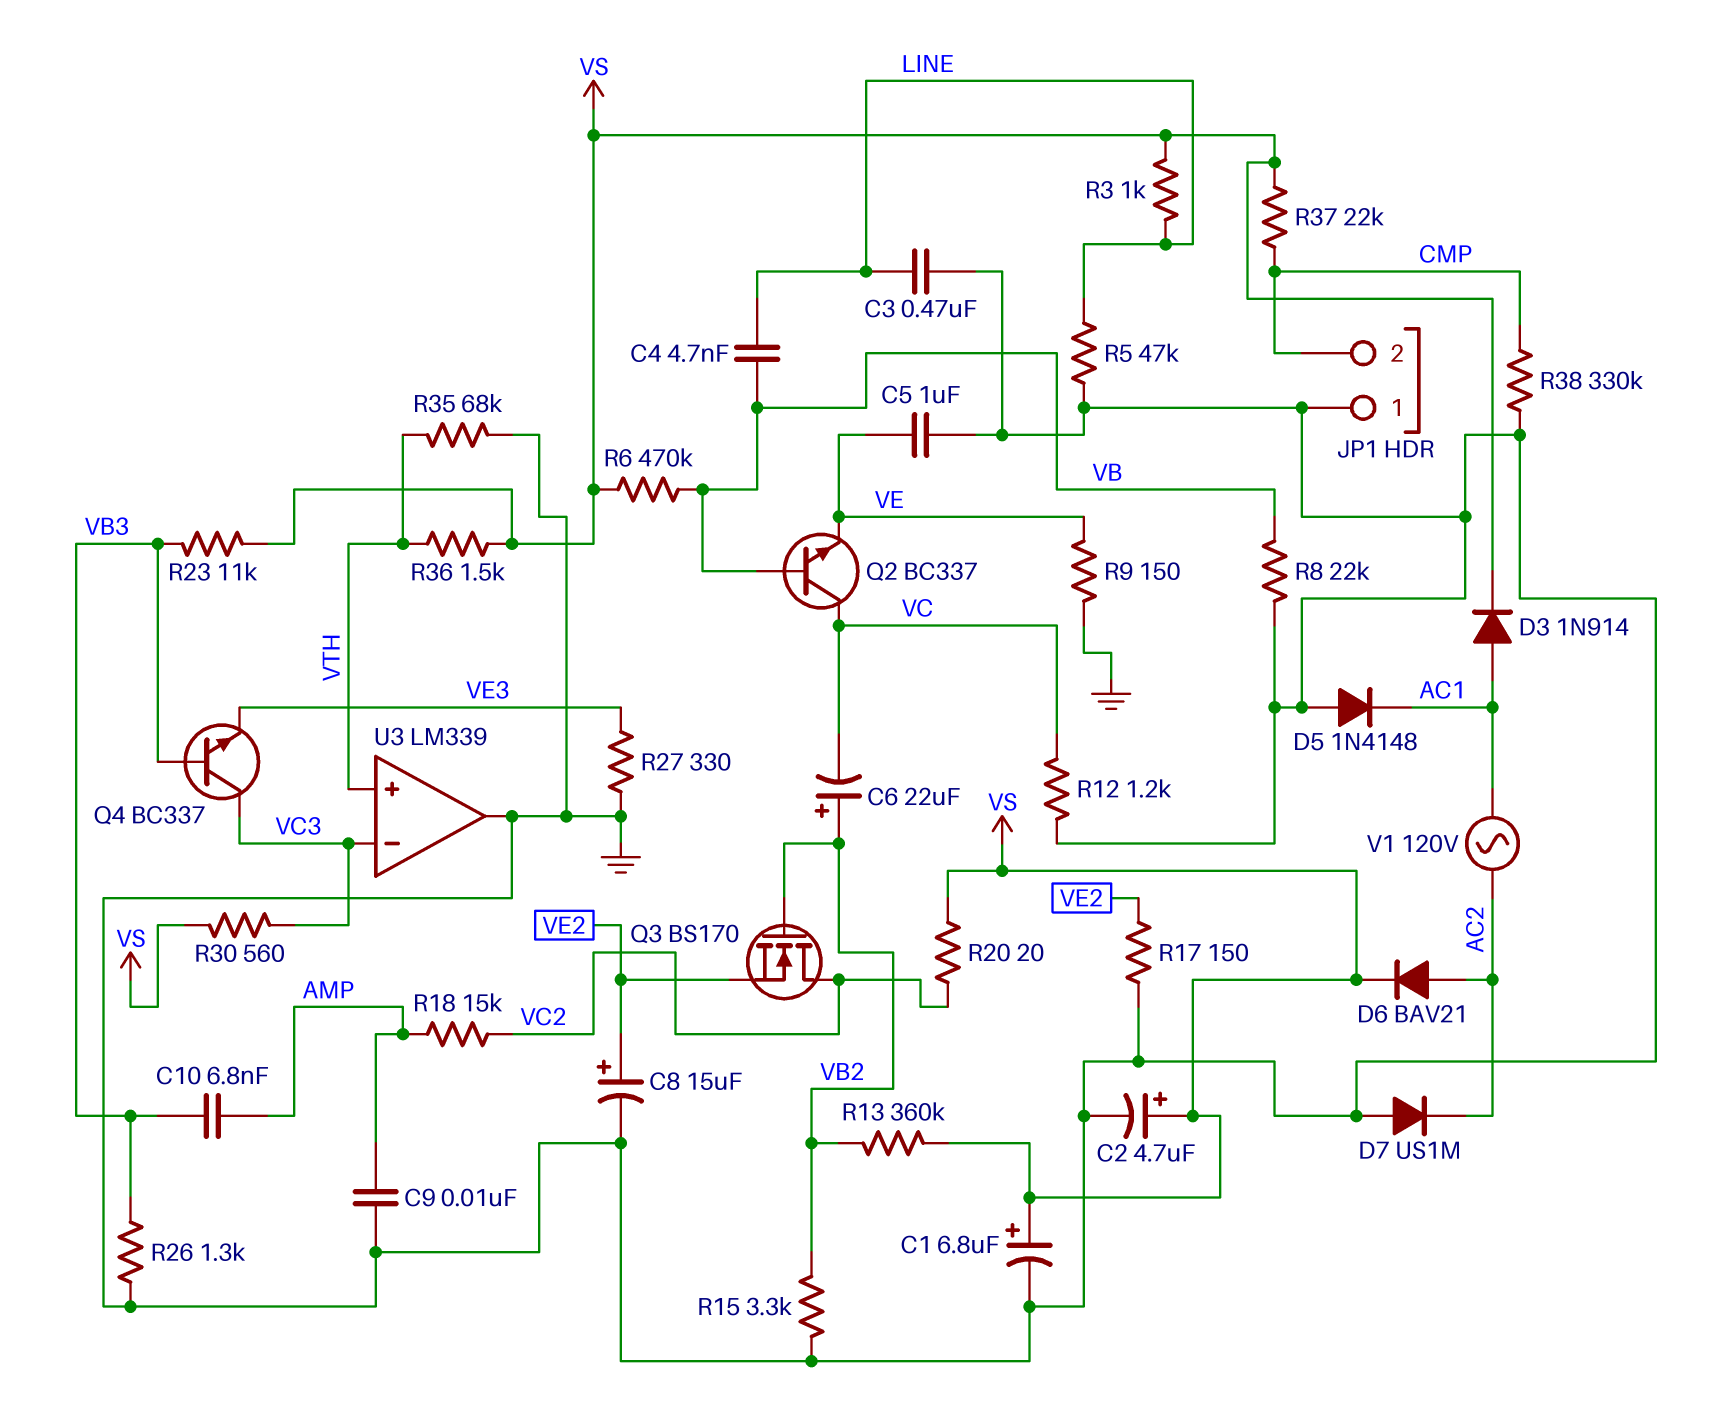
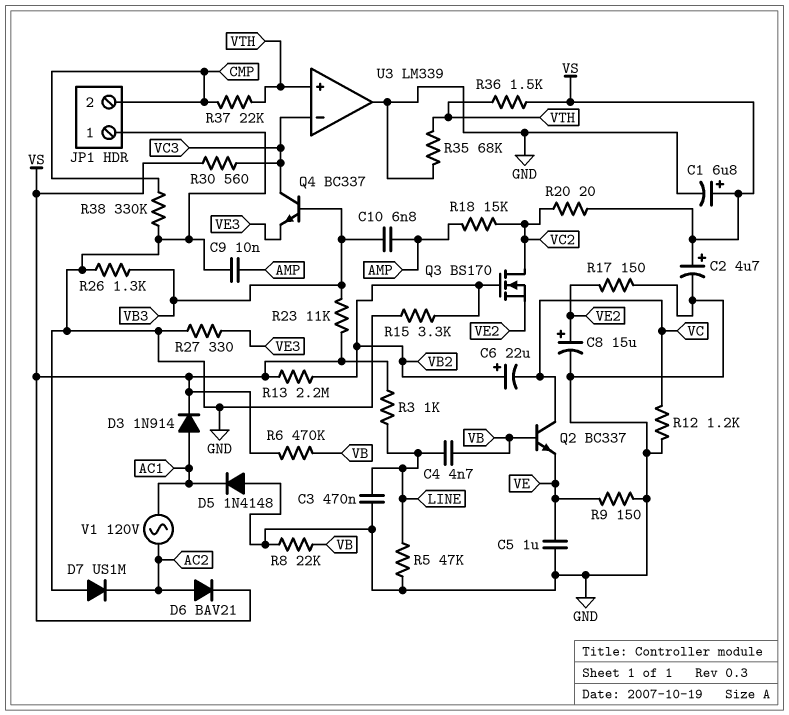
R13: 360k (VB2, VS) -> 2.2M (VB2, VS)
R37: 22k (CMP, VS) -> 22k (CMP, VTH)

